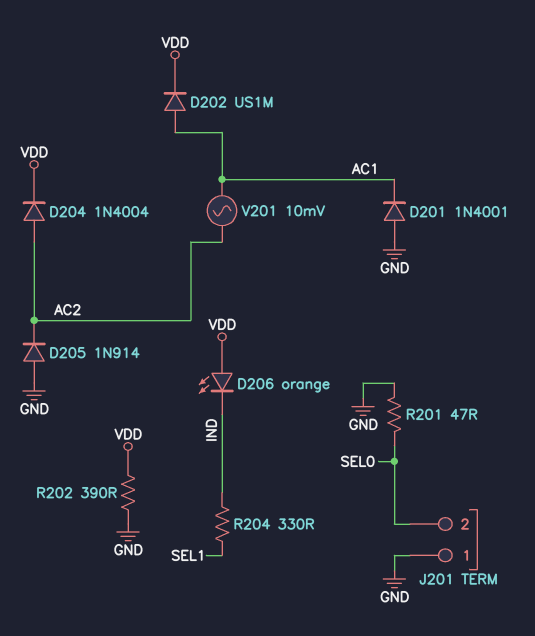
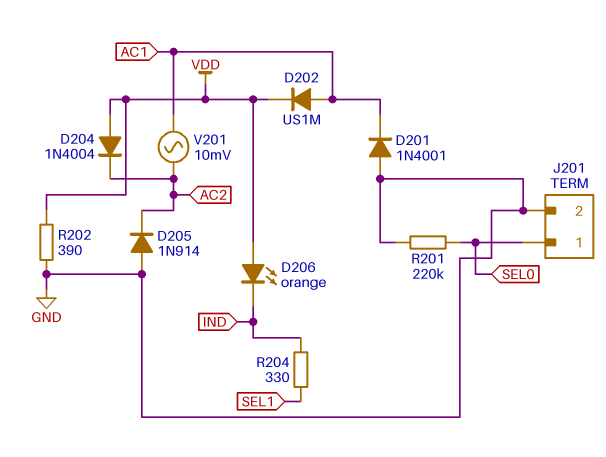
D204: diode 1N4004 (A AC2, K VDD) -> diode 1N4004 (A VDD, K AC2)
J201 pin 1: GND -> SEL0
J201 pin 2: SEL0 -> GND
R201: 47 (GND, SEL0) -> 220k (GND, SEL0)

